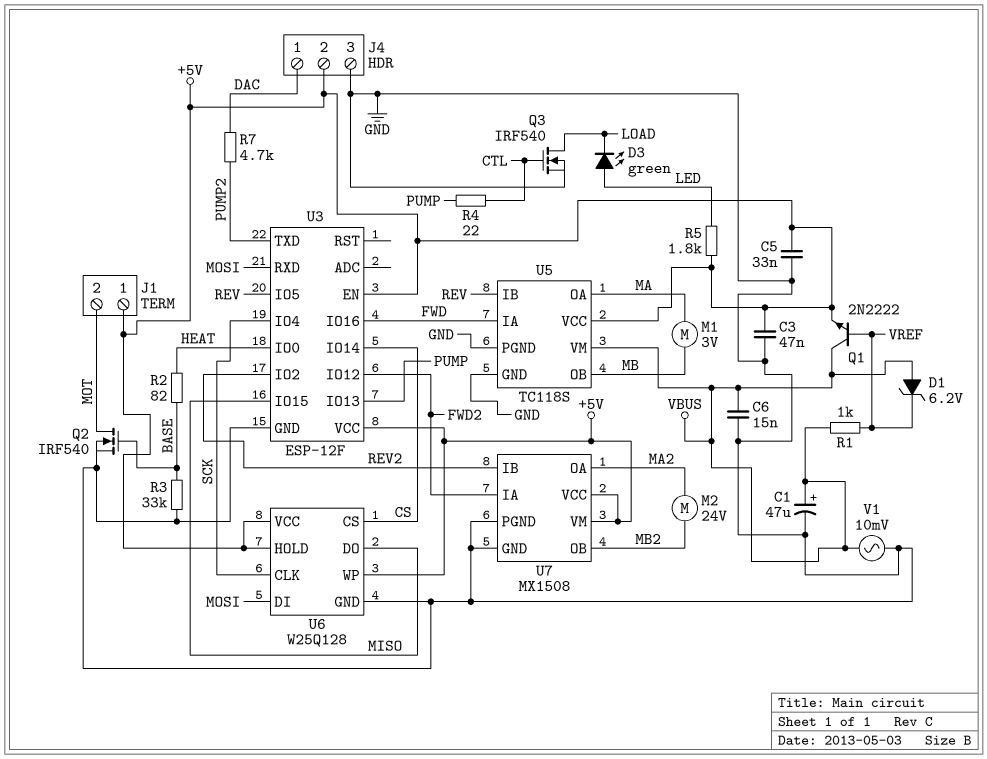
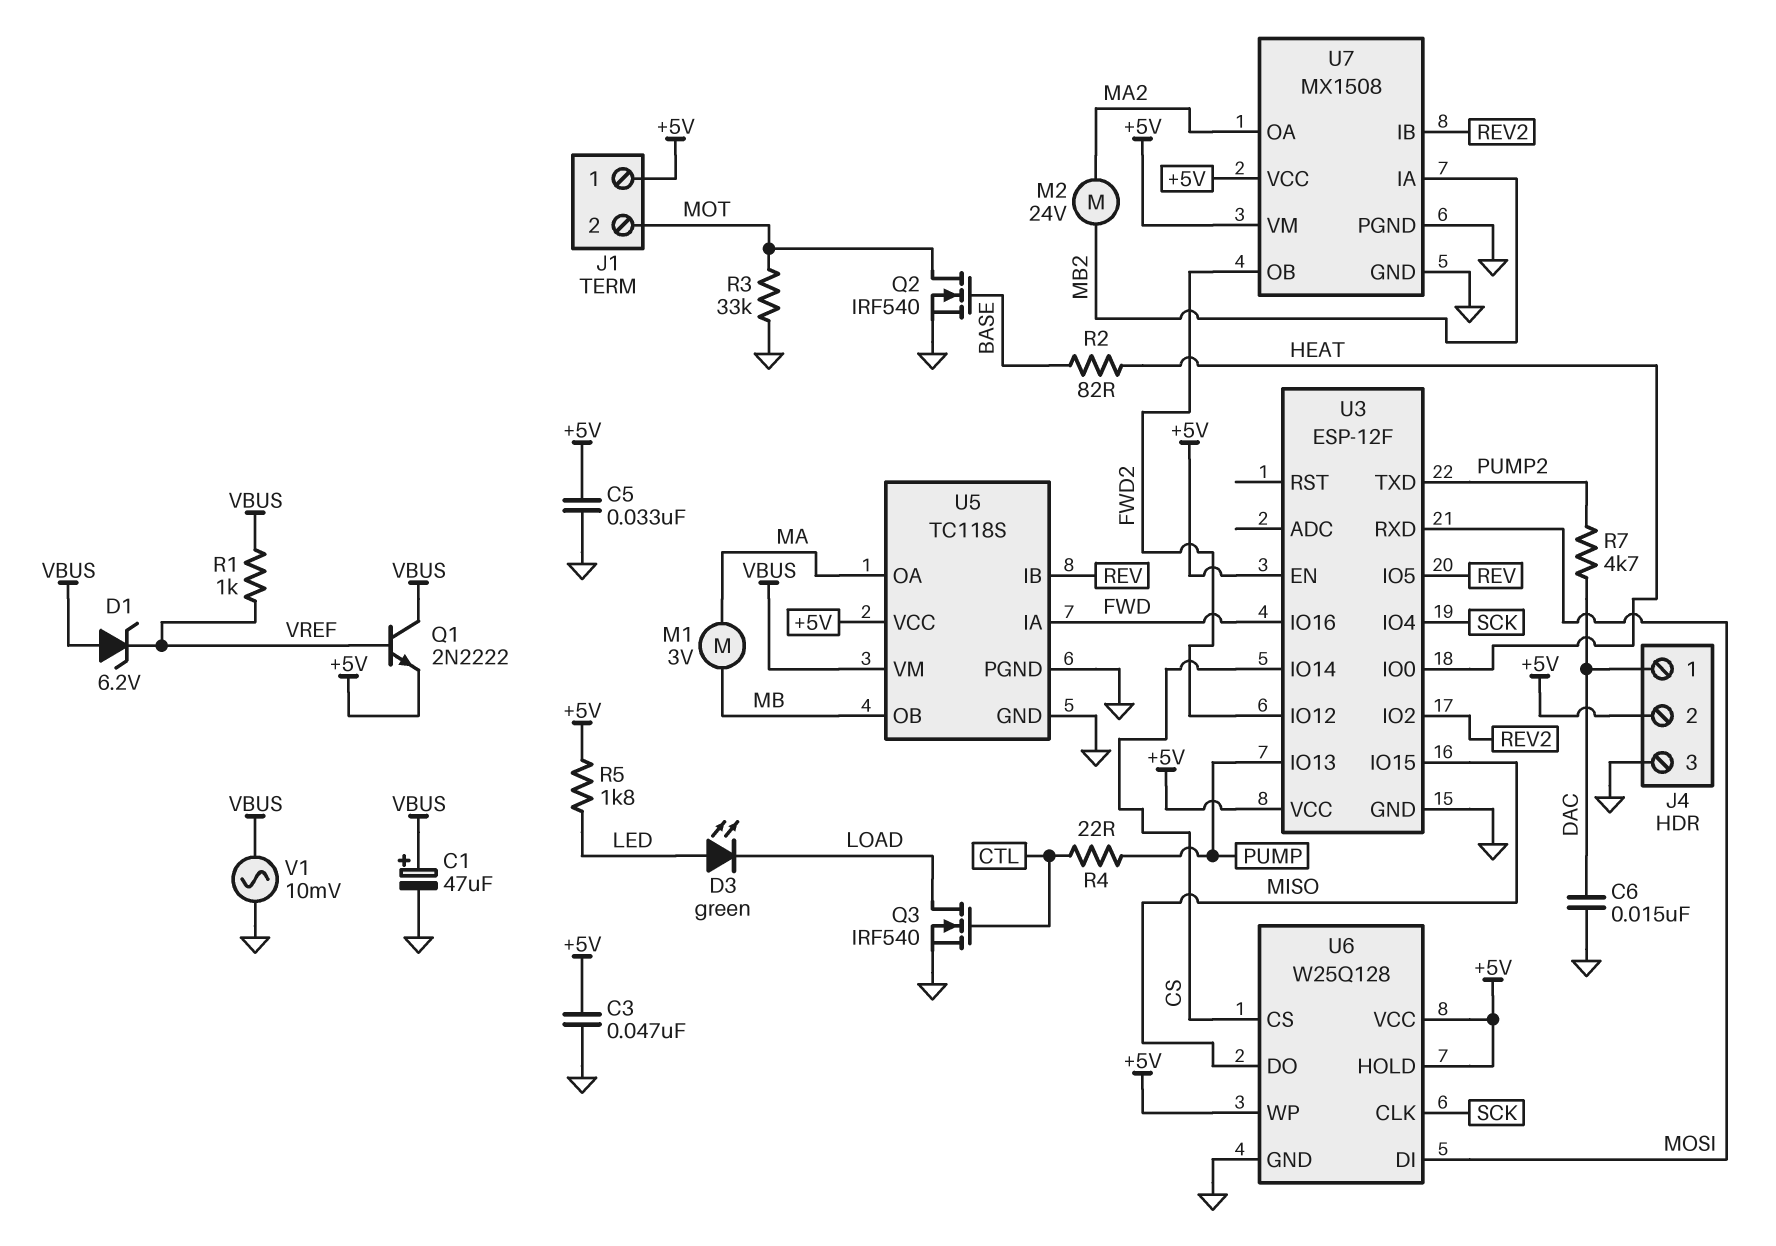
C6: 15nF (GND, VBUS) -> 15nF (DAC, GND)
R3: 33k (BASE, GND) -> 33k (GND, MOT)
U7 pin IA: FWD2 -> MB2
U7 pin OB: MB2 -> FWD2

